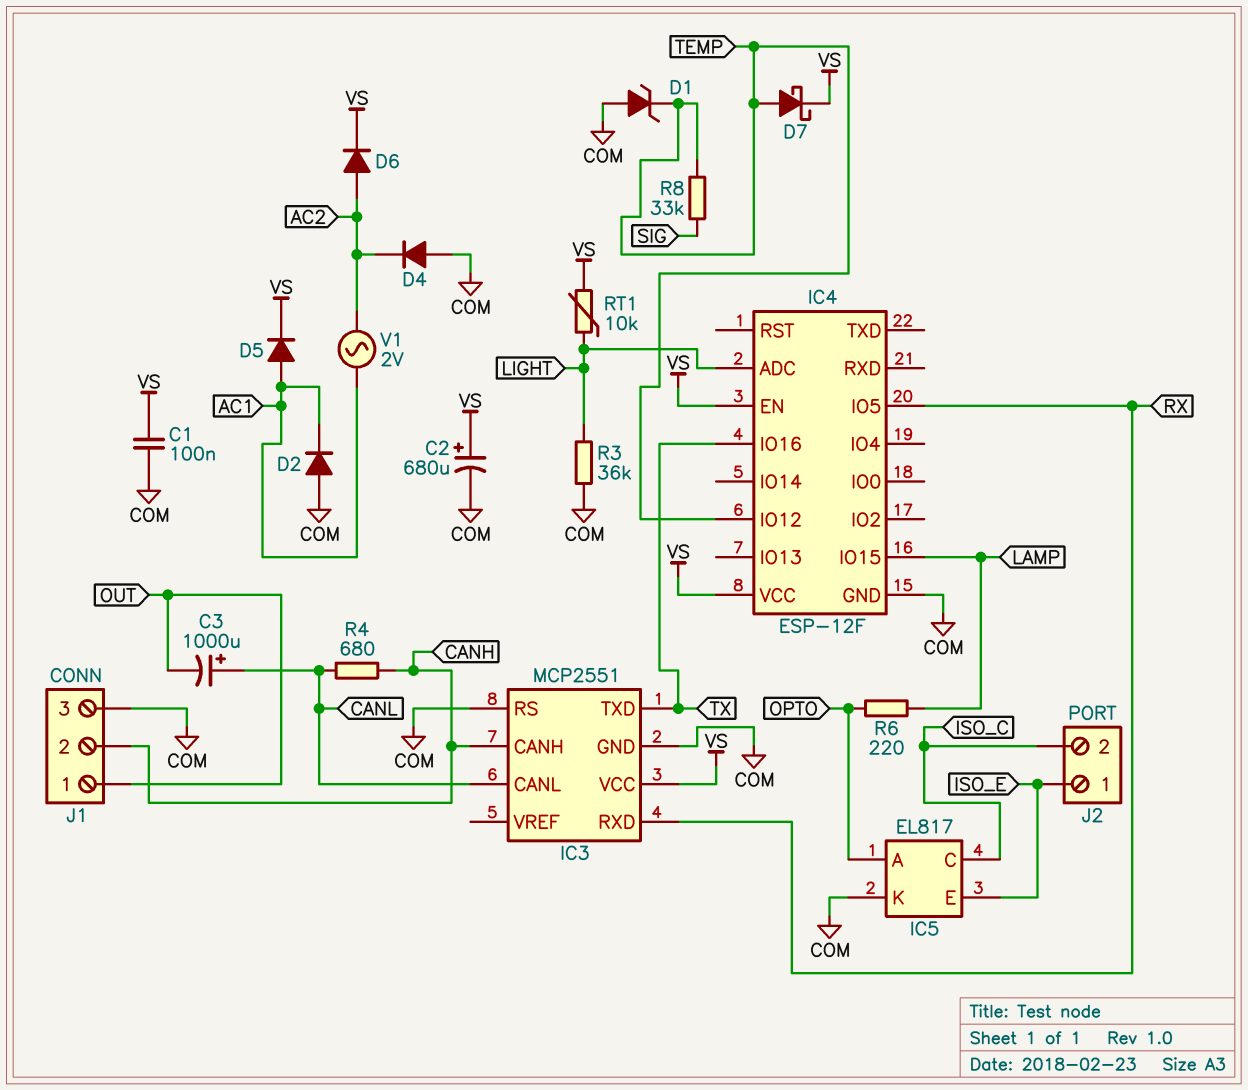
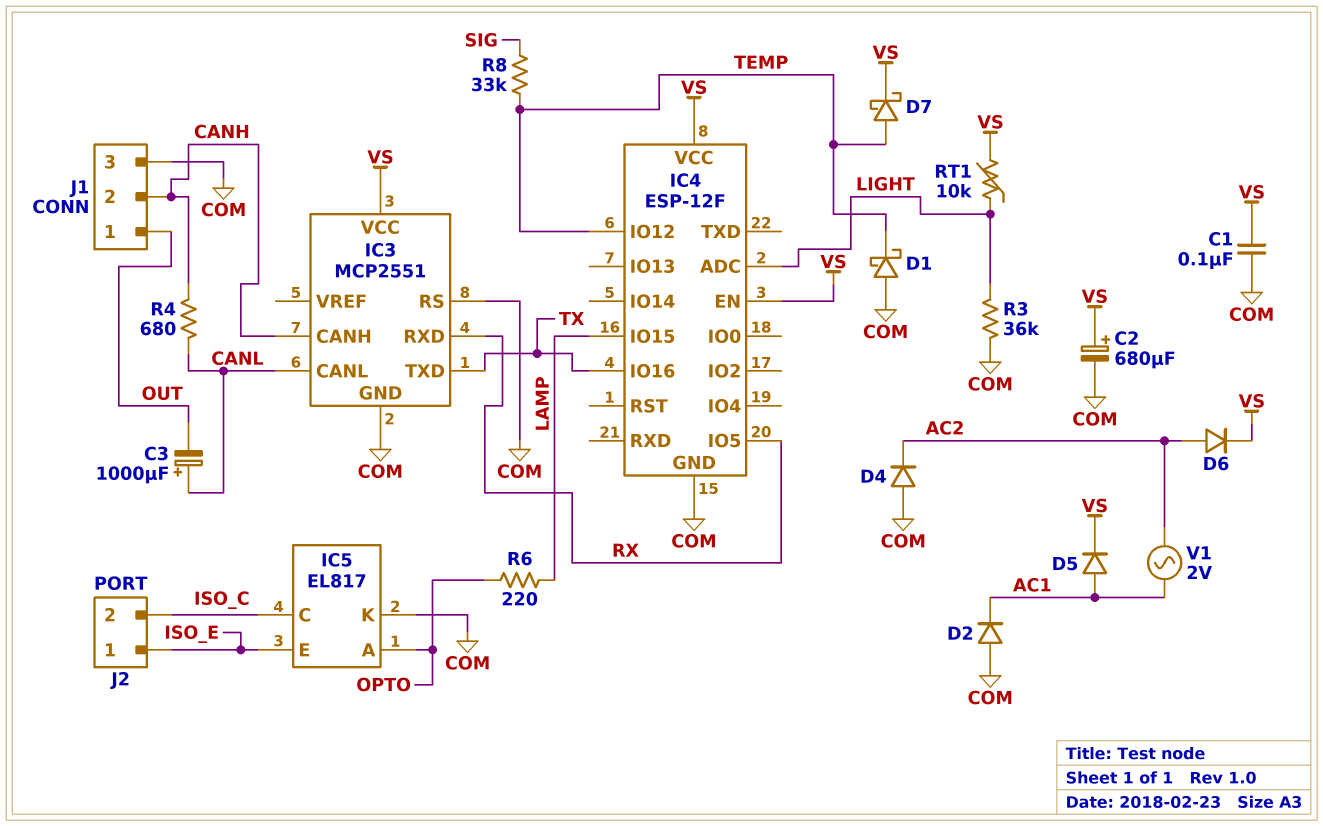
D1: zener (A COM, K TEMP) -> schottky (A COM, K TEMP)

